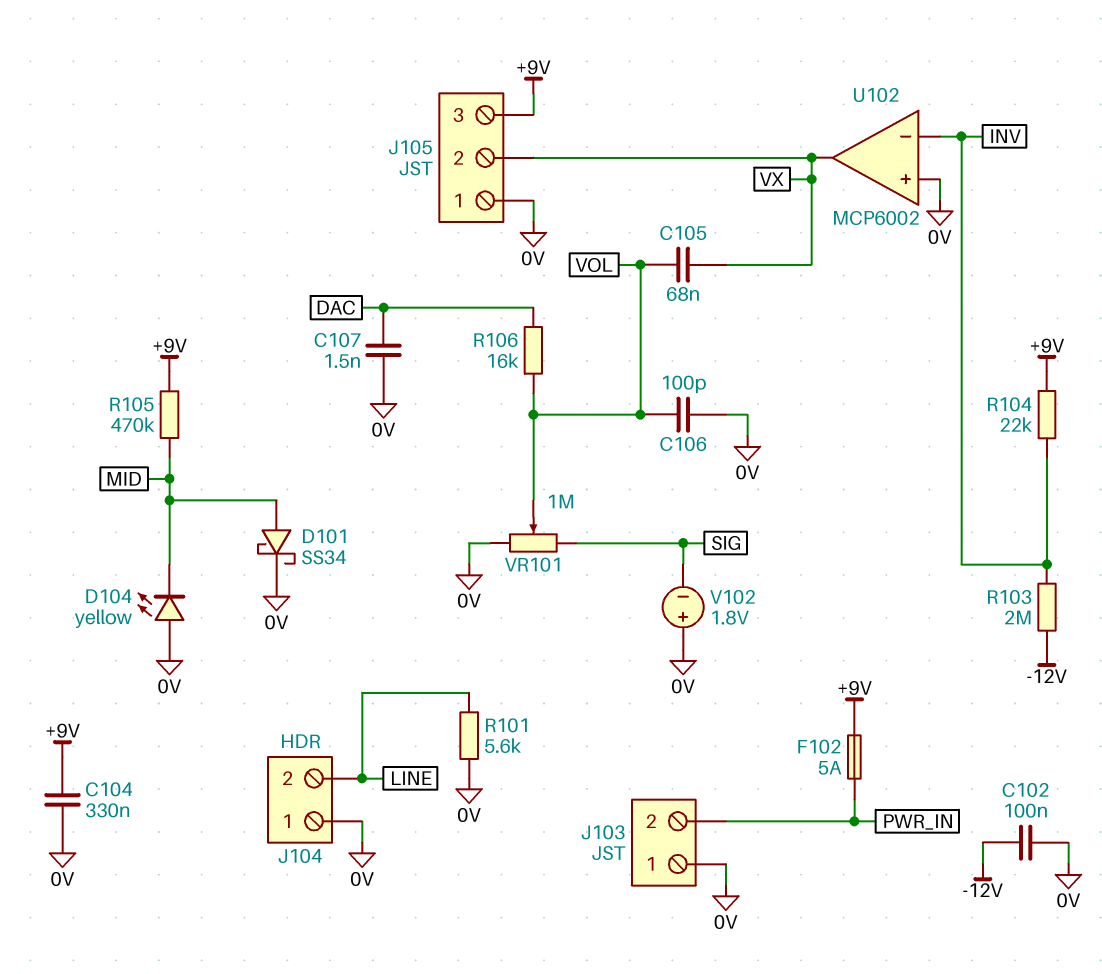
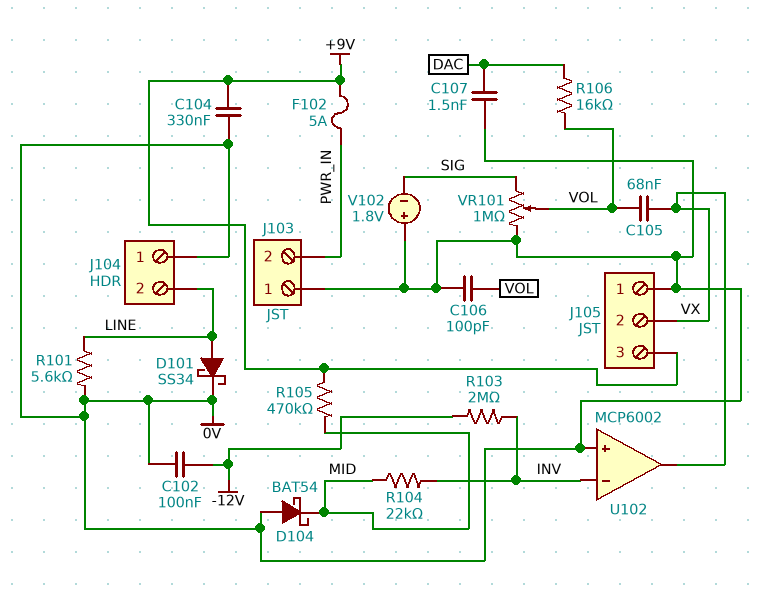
D101: schottky SS34 (A MID, K 0V) -> schottky SS34 (A LINE, K 0V)
D104: LED yellow (A 0V, K MID) -> schottky BAT54 (A 0V, K MID)
R104: 22k (+9V, INV) -> 22k (INV, MID)

